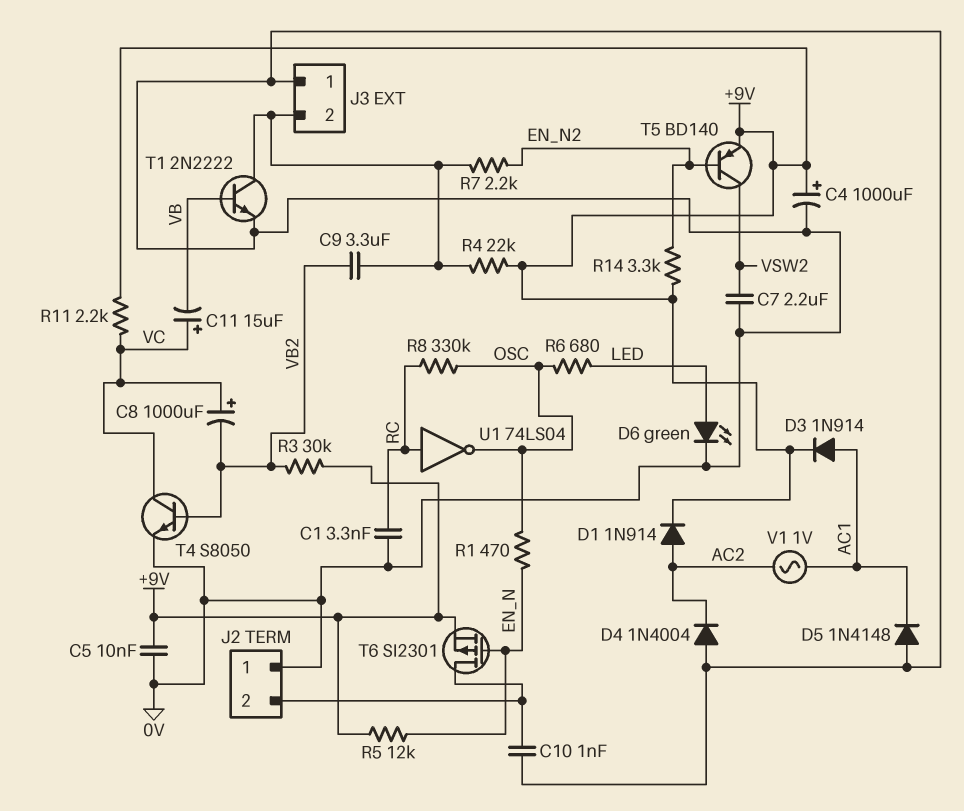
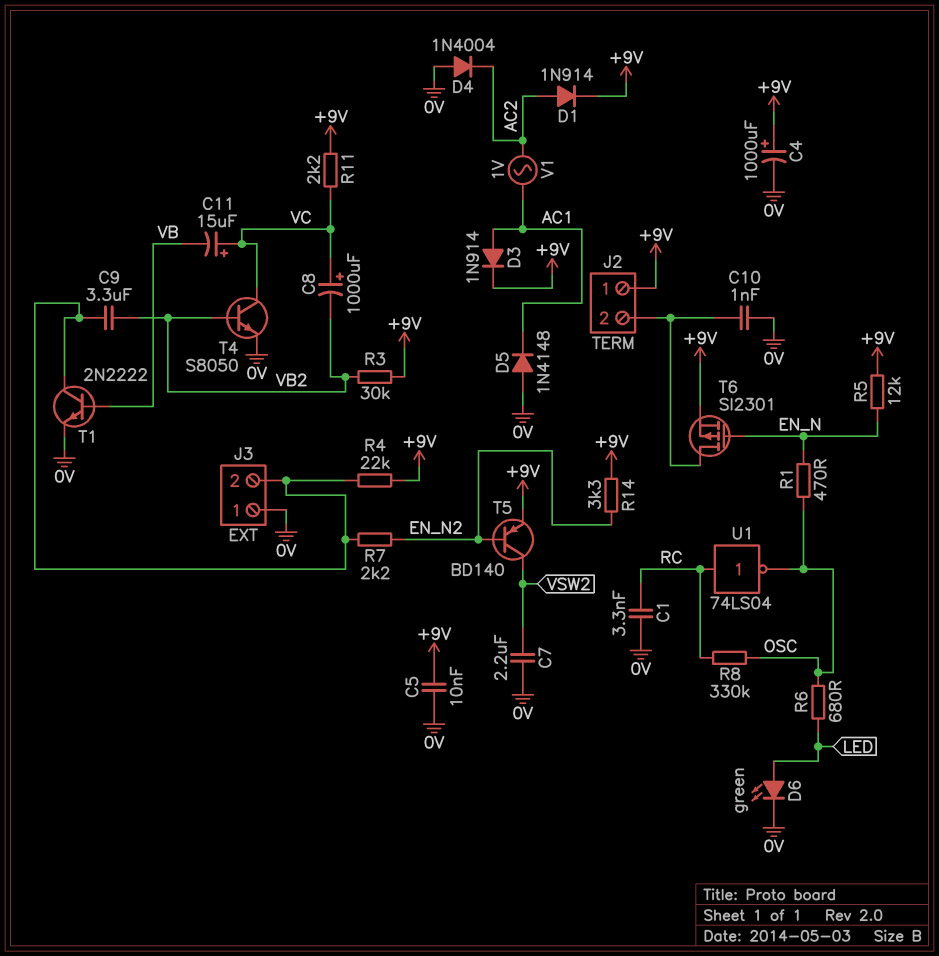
J2 pin 1: 0V -> +9V

